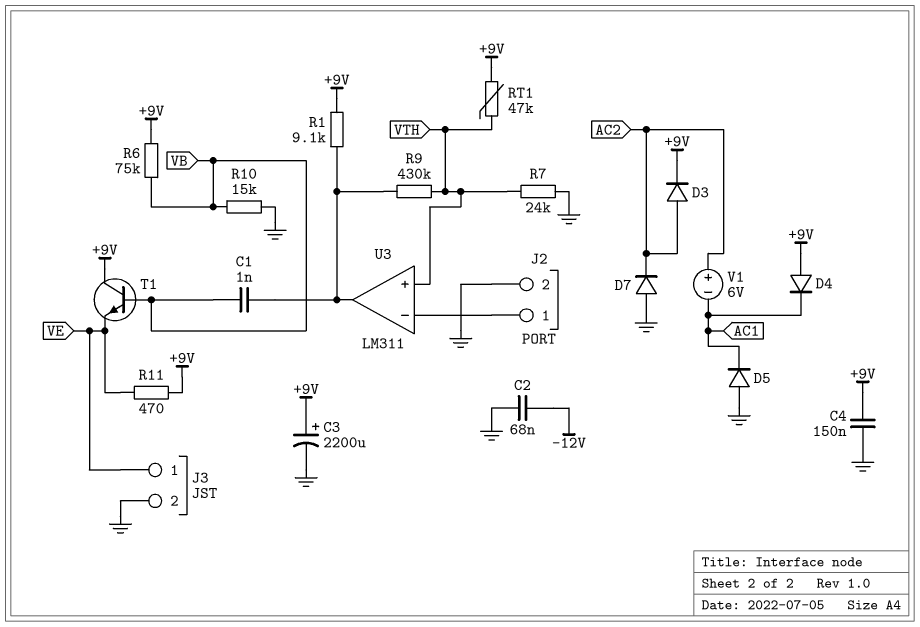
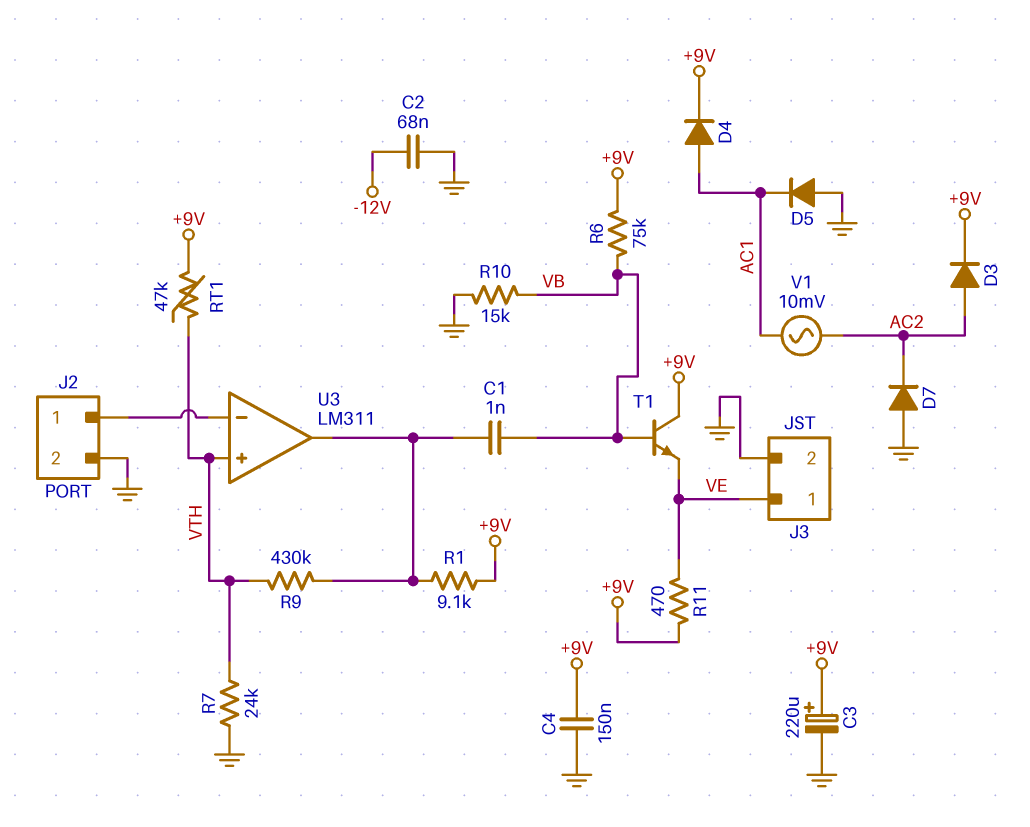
C3: 2200uF (plus +9V, minus GND) -> 220uF (plus +9V, minus GND)
D4: diode (A +9V, K AC1) -> diode (A AC1, K +9V)
V1: 6V (plus AC2, minus AC1) -> AC 10mV (AC1, AC2)

